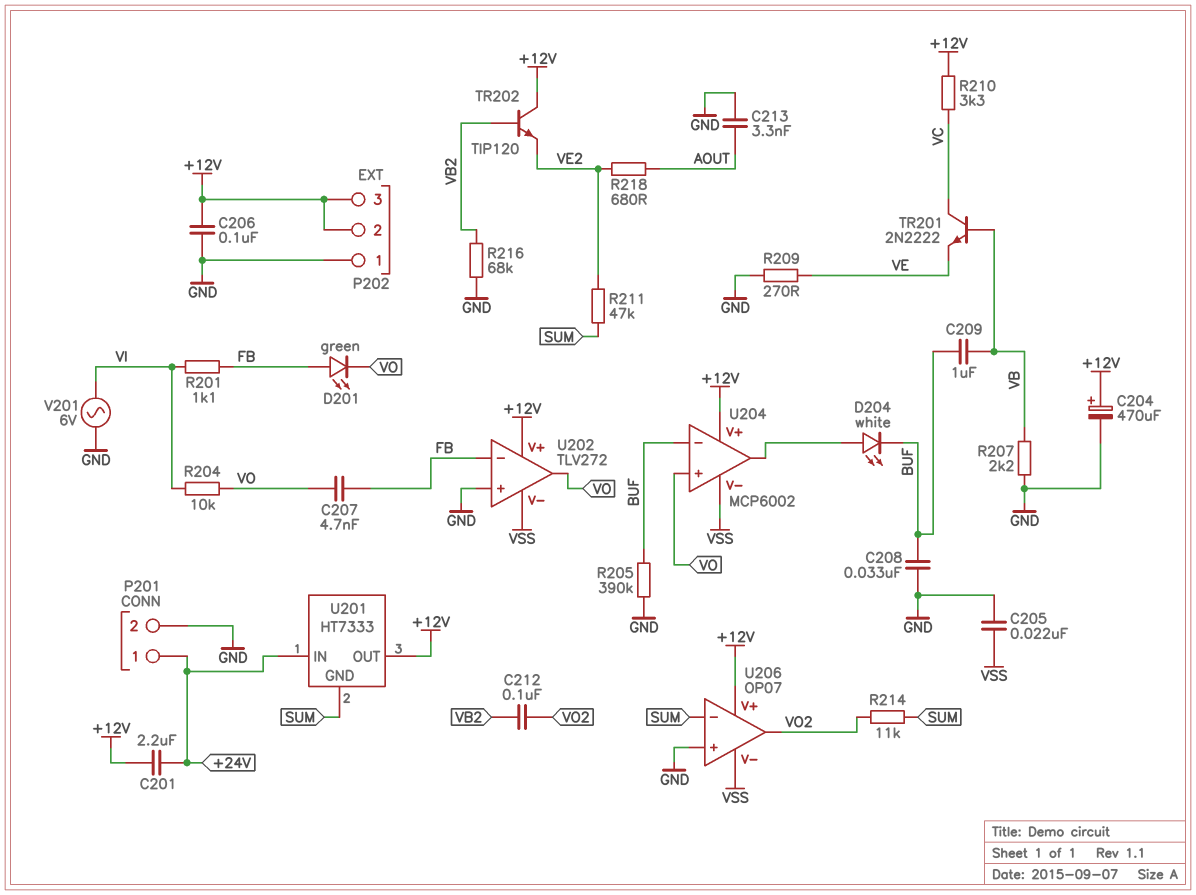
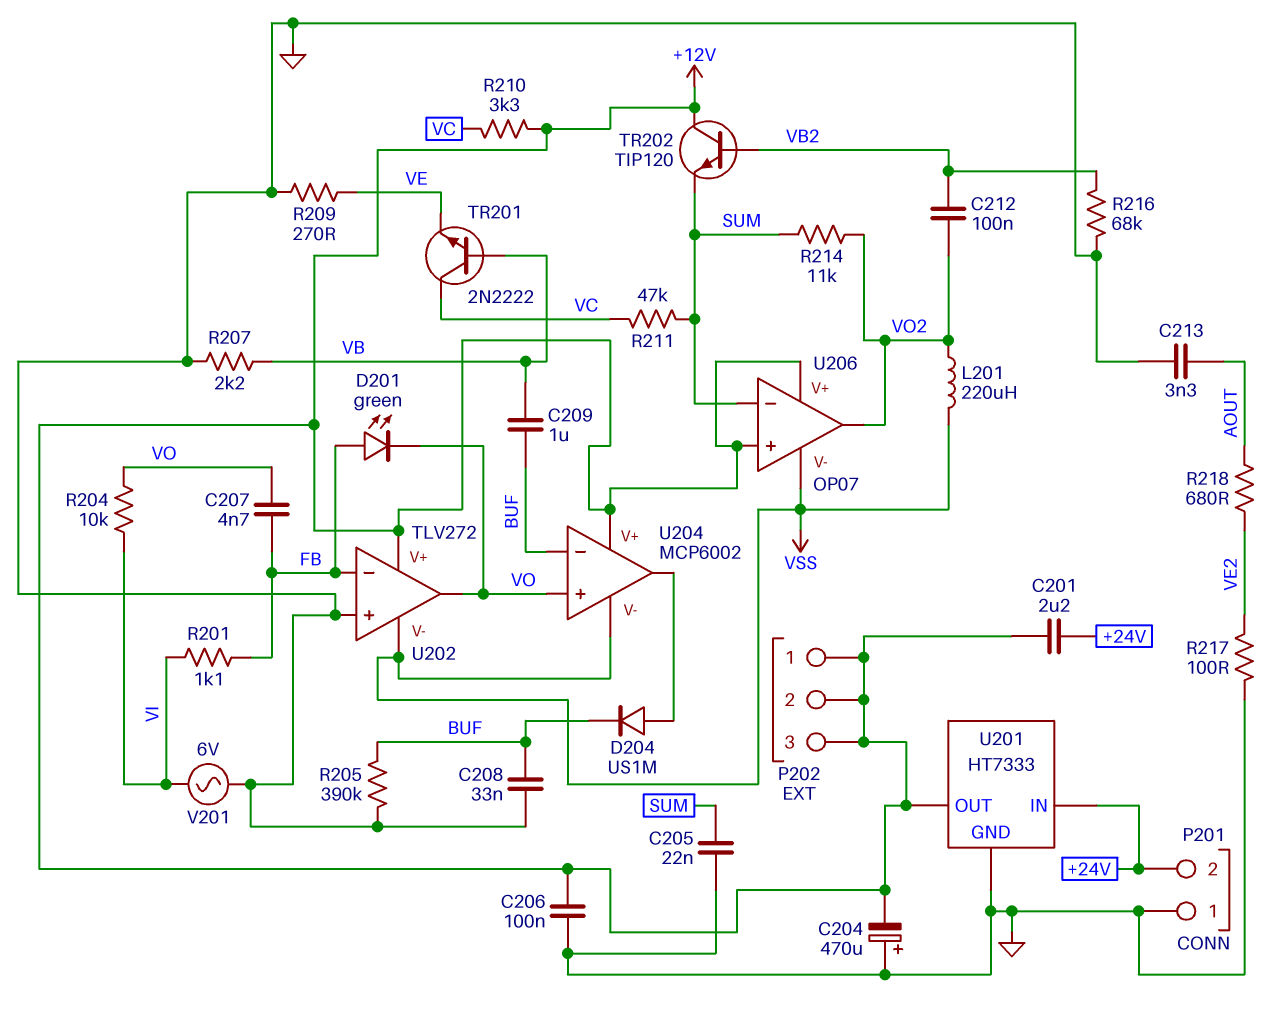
C204: 470uF (plus +12V, minus GND) -> 470uF (plus GND, minus +12V)
C205: 22nF (GND, VSS) -> 22nF (GND, SUM)
D204: LED white (A U204/out, K BUF) -> diode US1M (A U204/out, K BUF)
L201: none -> 220uH (VO2, VSS)
P201 pin 1: +24V -> GND
P201 pin 2: GND -> +24V
P202 pin 1: GND -> +12V
R211: 47k (SUM, VE2) -> 47k (SUM, VC)
R217: none -> 100 (GND, VE2)
TR202: NPN TIP120 (B VB2, C +12V, E VE2) -> NPN TIP120 (B VB2, C +12V, E SUM)
U201 pin GND: SUM -> GND
U206 pin in+: GND -> +12V

